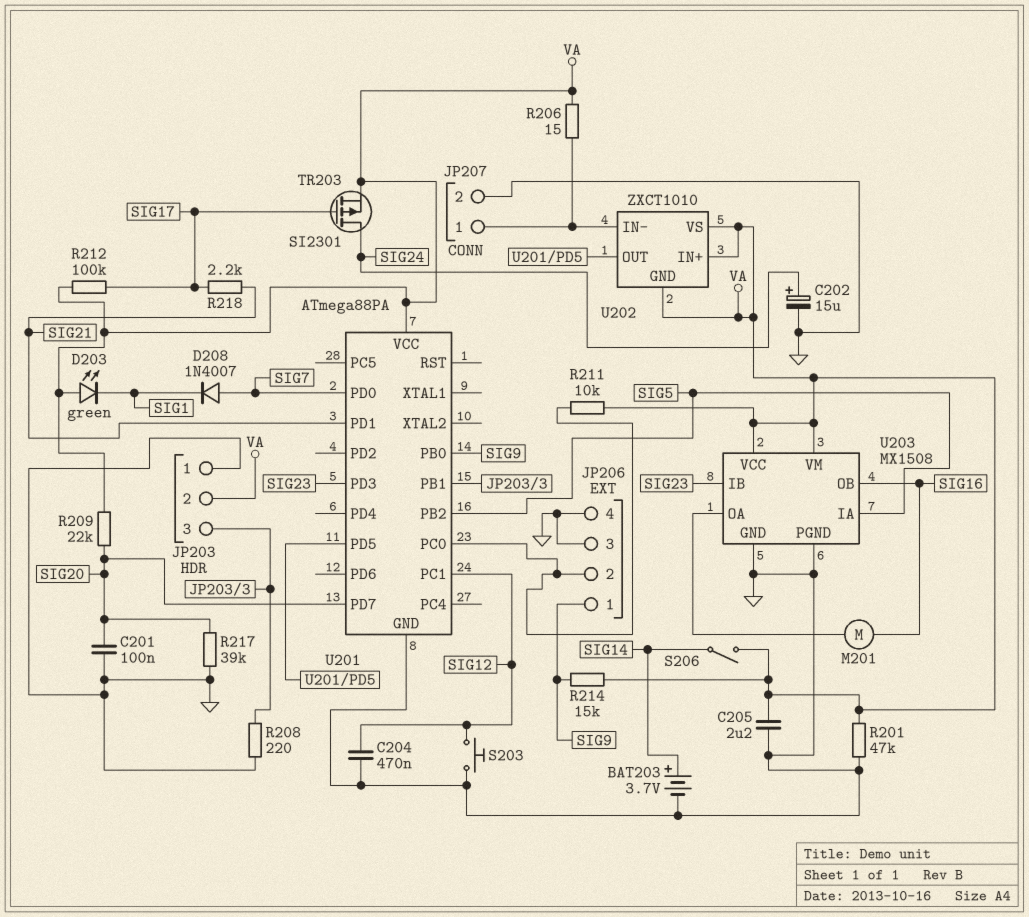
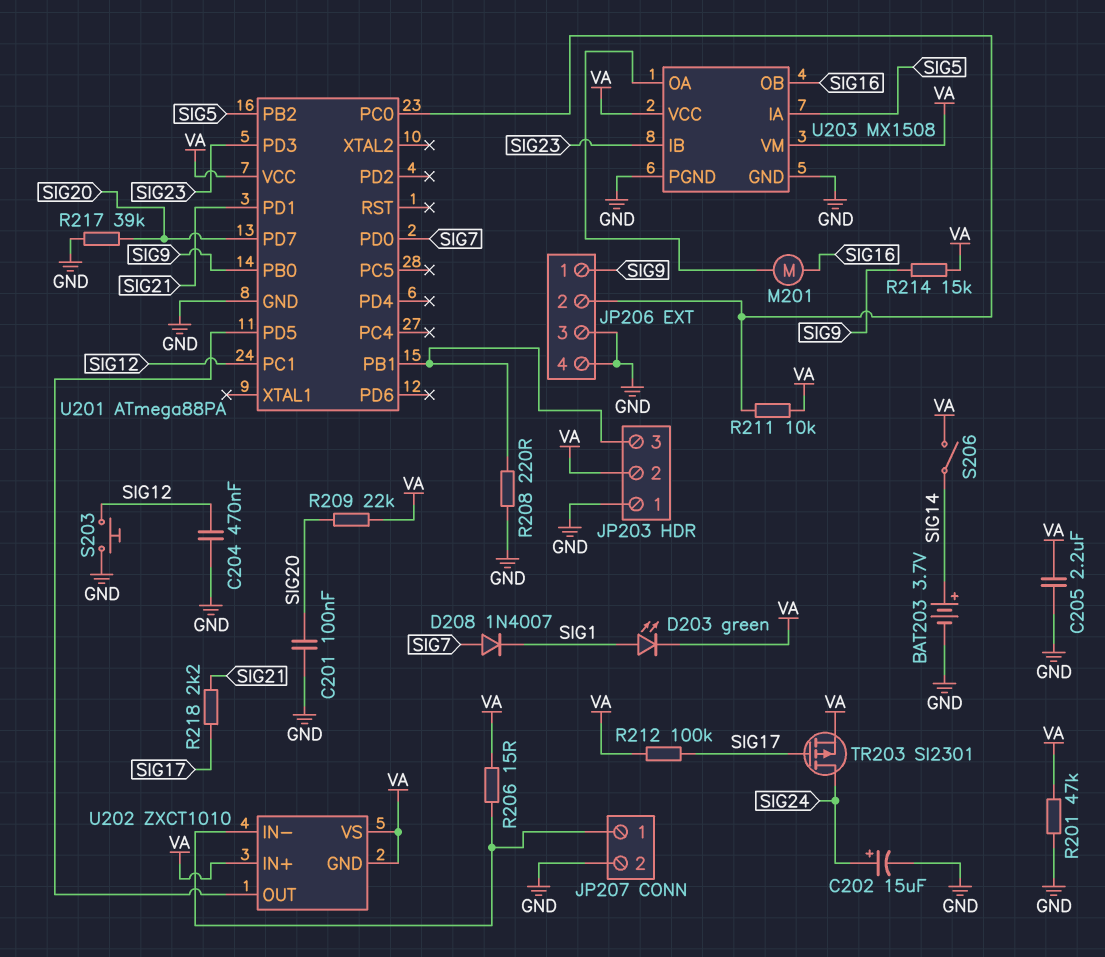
D203: LED green (A VA, K SIG1) -> LED green (A SIG1, K VA)

